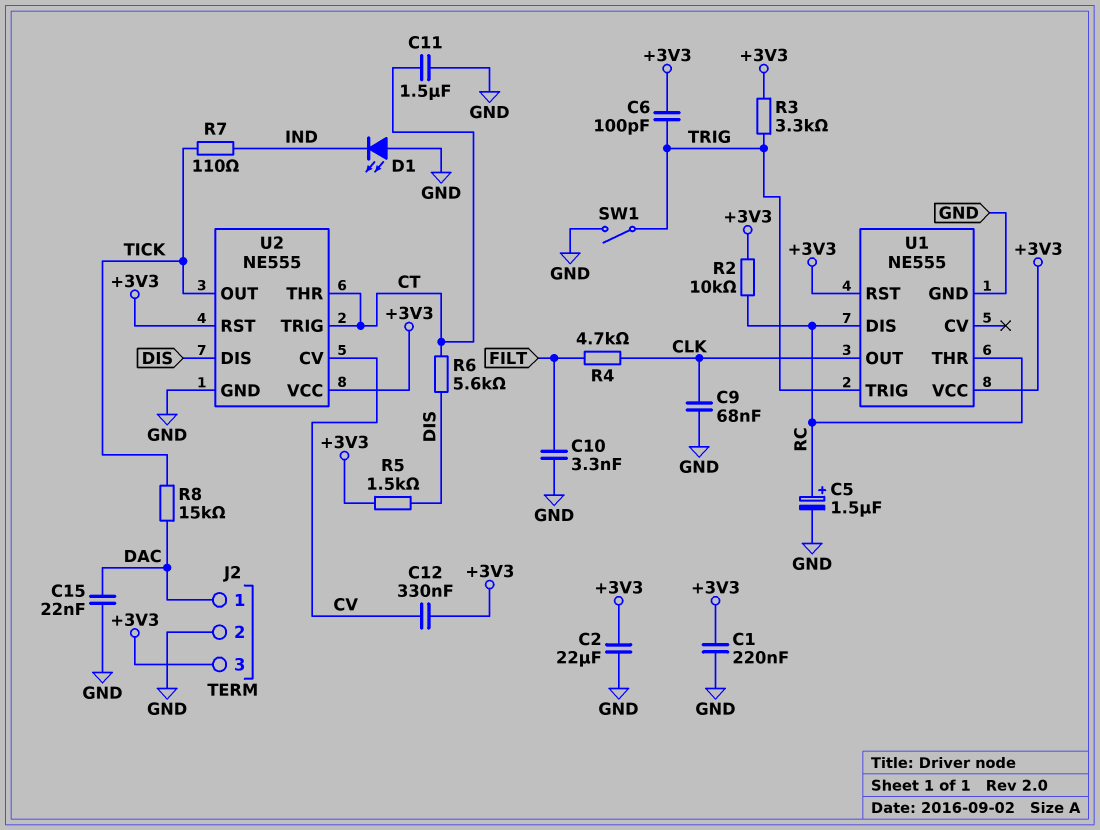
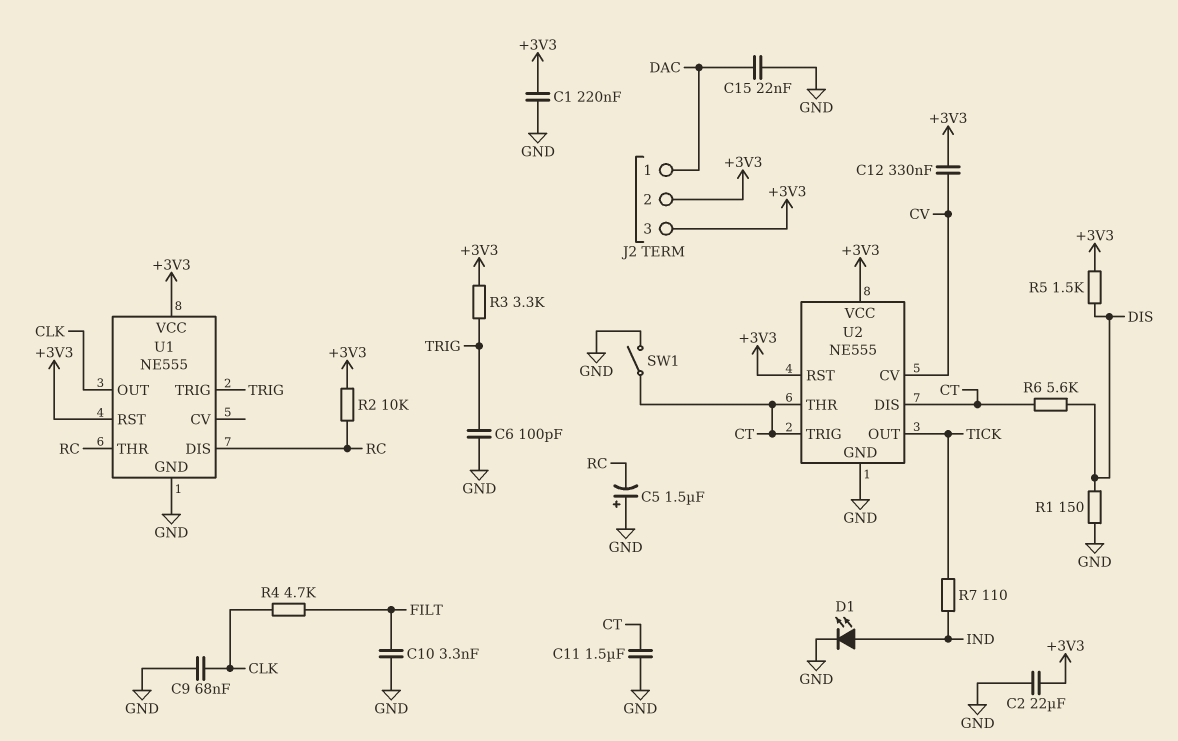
C5: 1.5uF (plus RC, minus GND) -> 1.5uF (plus GND, minus RC)
C6: 100pF (+3V3, TRIG) -> 100pF (GND, TRIG)
D1: LED (A GND, K IND) -> LED (A IND, K GND)
J2 pin 2: GND -> +3V3
R1: none -> 150 (DIS, GND)
R8: 15k (DAC, TICK) -> none
SW1: switch (GND, TRIG) -> switch (CT, GND)
U2 pin DIS: DIS -> CT

